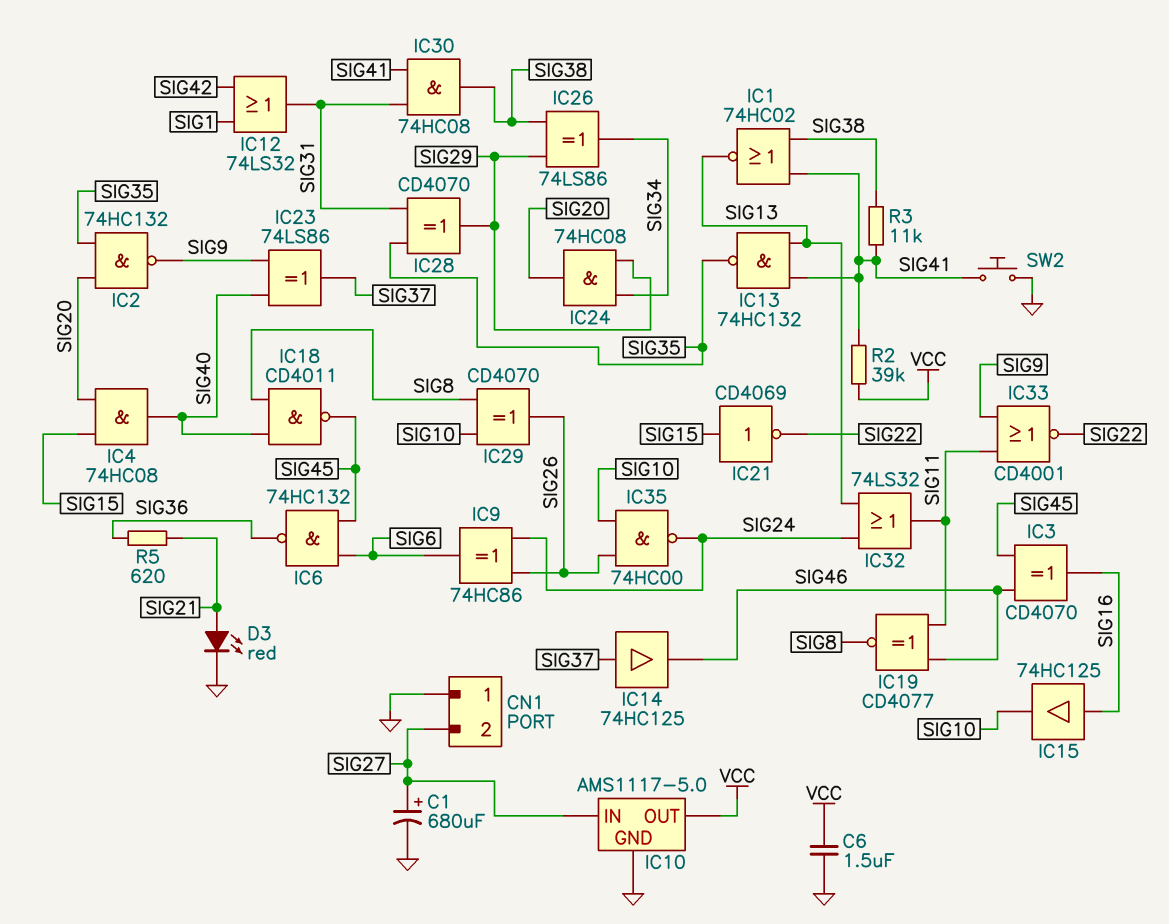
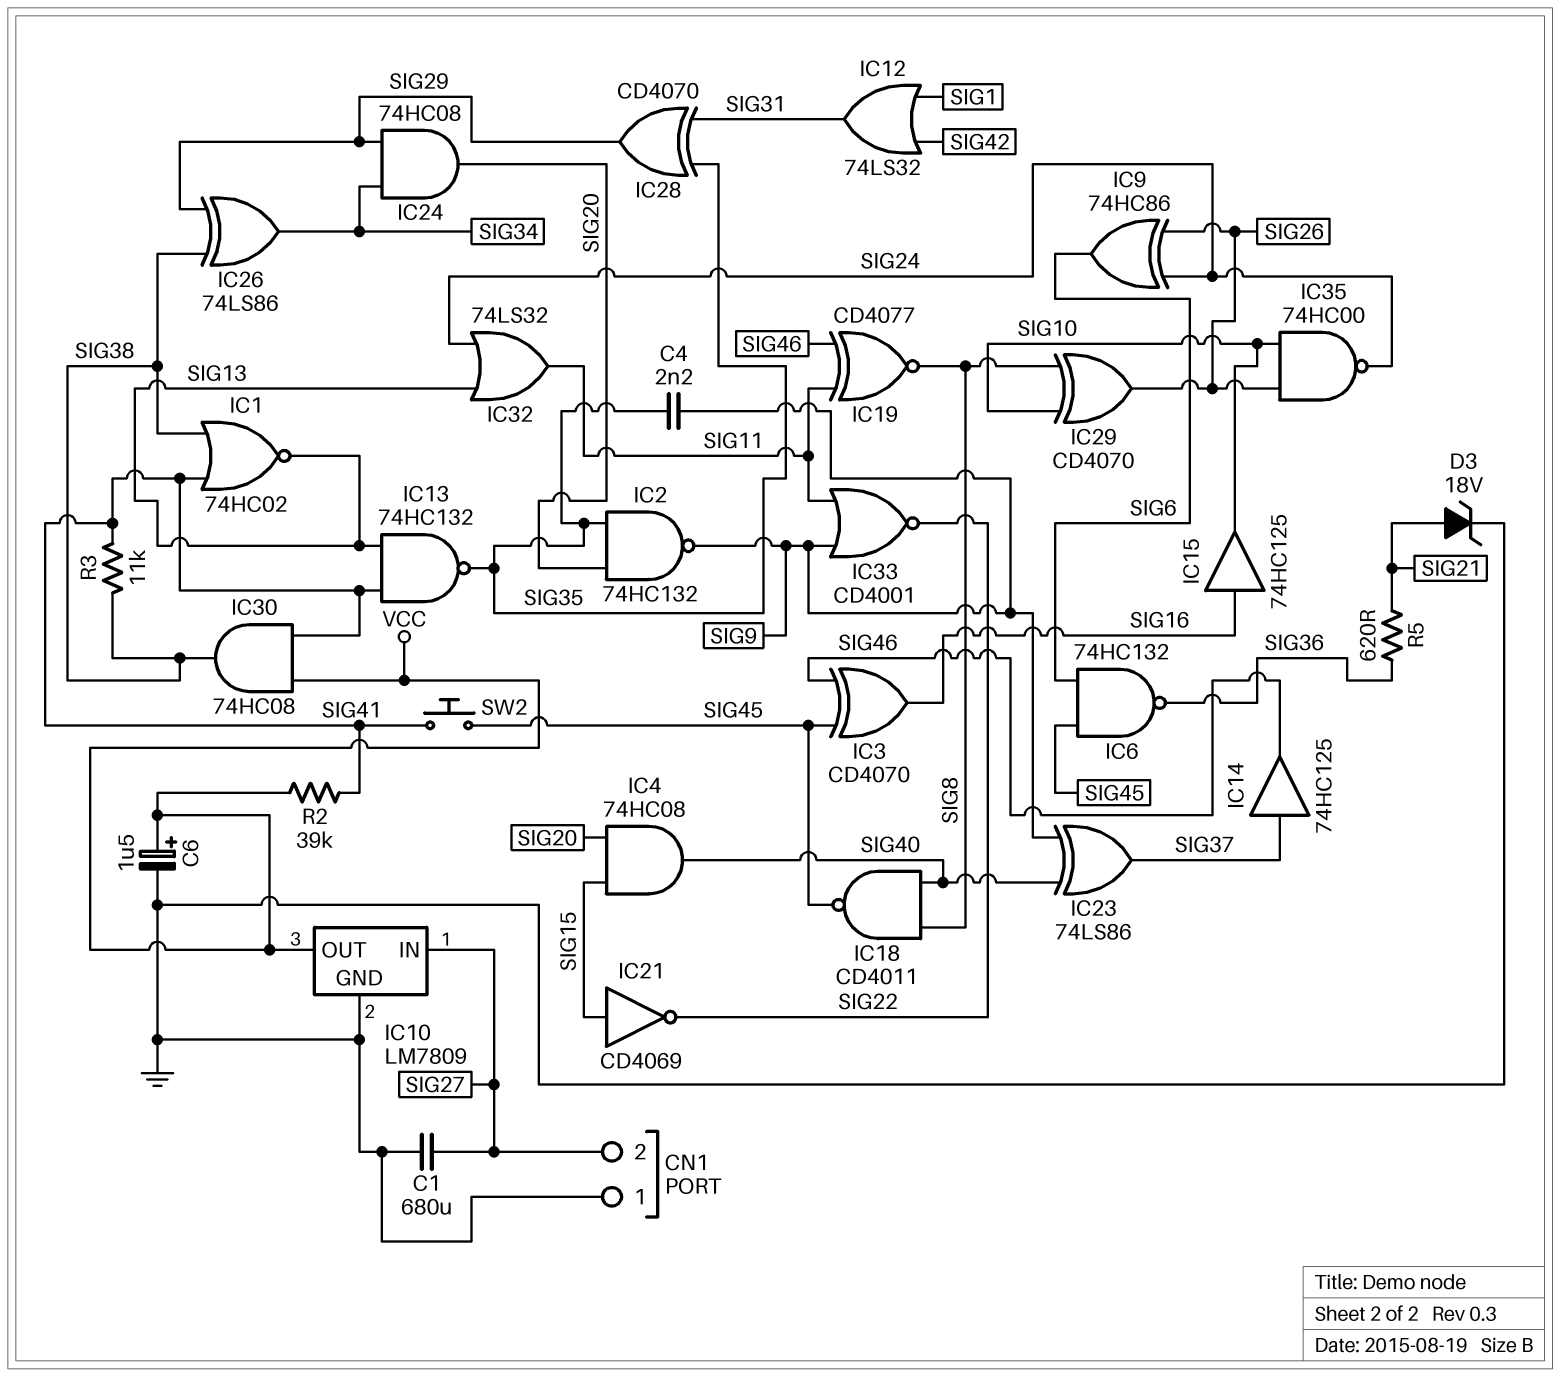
C1: 680uF (plus SIG27, minus GND) -> 680uF (GND, SIG27)
C4: none -> 2.2nF (SIG9, SIG35)
C6: 1.5uF (GND, VCC) -> 1.5uF (plus VCC, minus GND)
D3: LED red (A SIG21, K GND) -> zener 18V (A SIG21, K GND)
IC10: AMS1117-5.0 -> LM7809
IC30: AND 74HC08 (in SIG31, in SIG41, out SIG38) -> AND 74HC08 (in SIG41, in VCC, out SIG38)
SW2: button (GND, SIG41) -> button (SIG41, SIG45)

